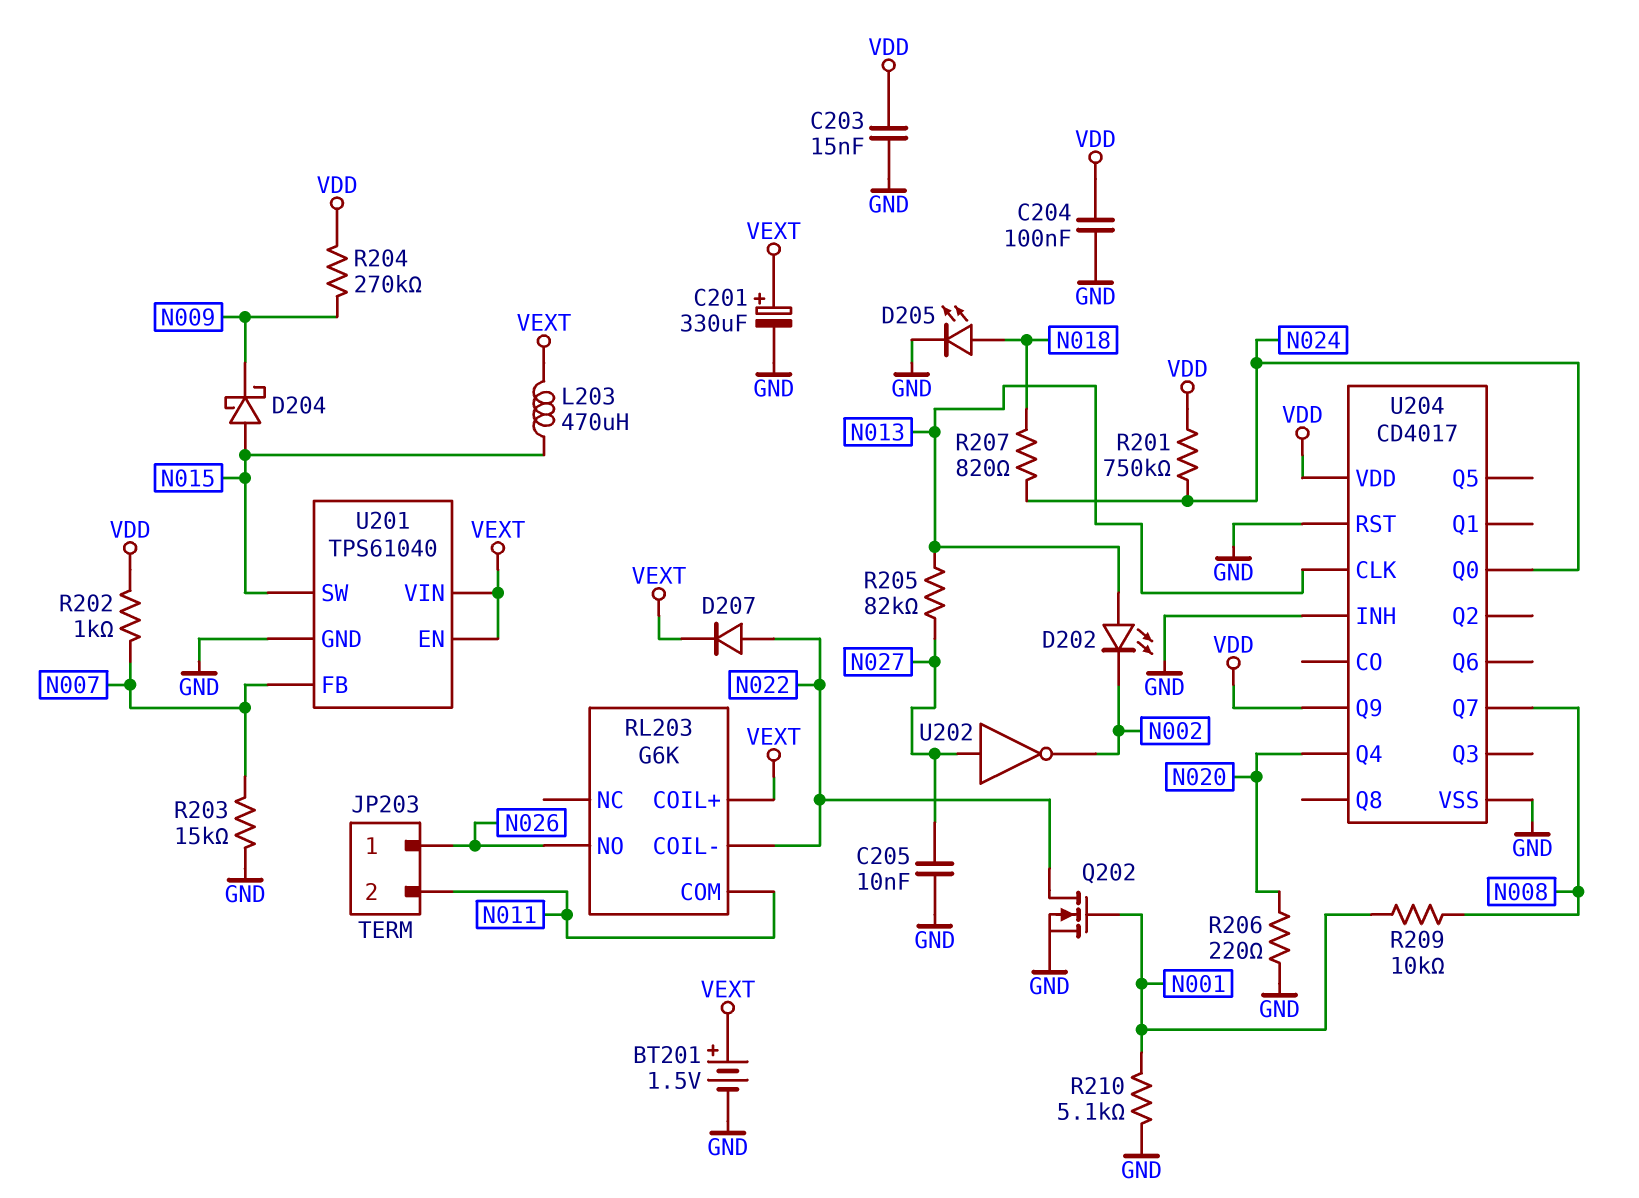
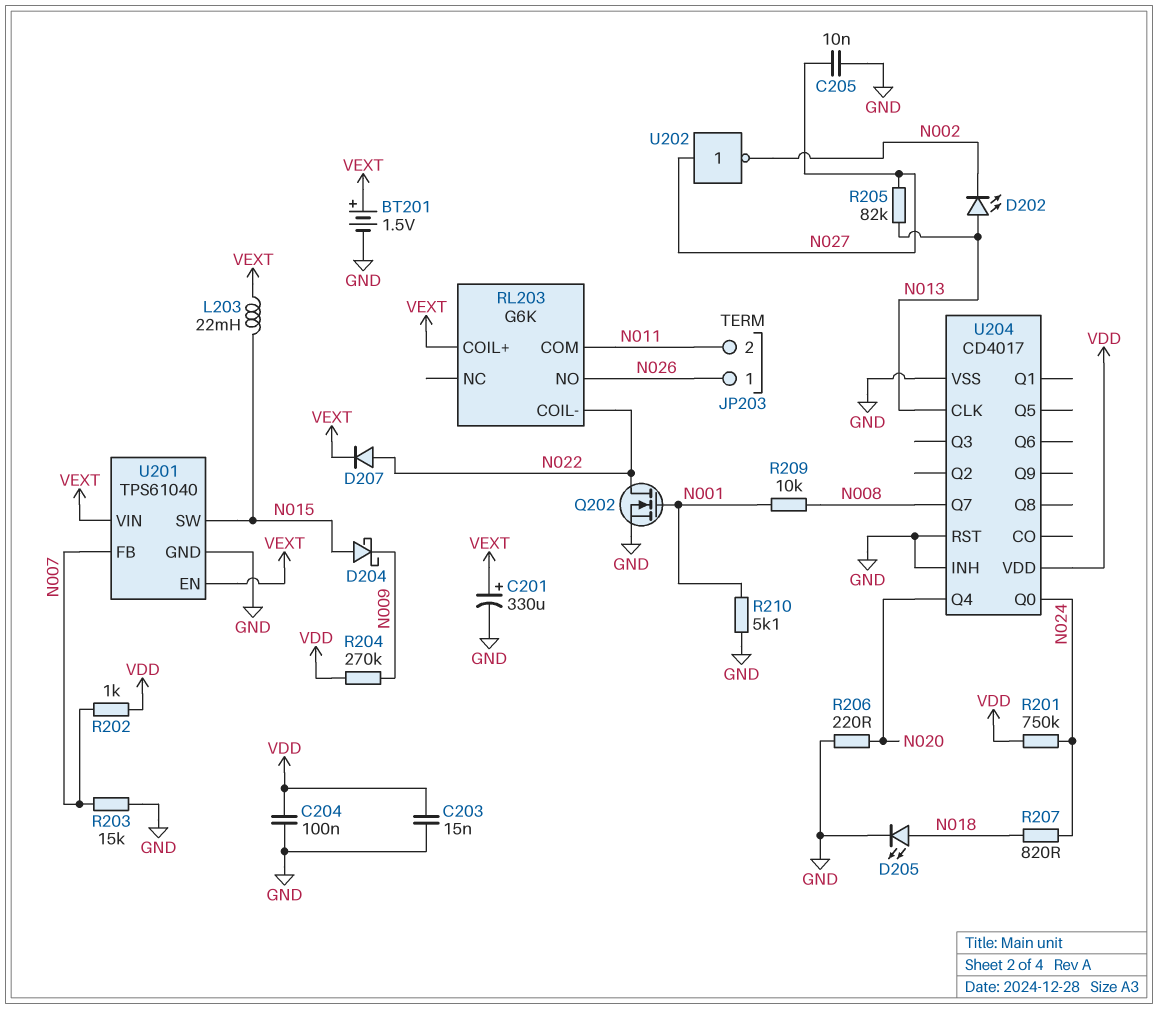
L203: 470uH (N015, VEXT) -> 22mH (N015, VEXT)
U204 pin Q9: VDD -> none

